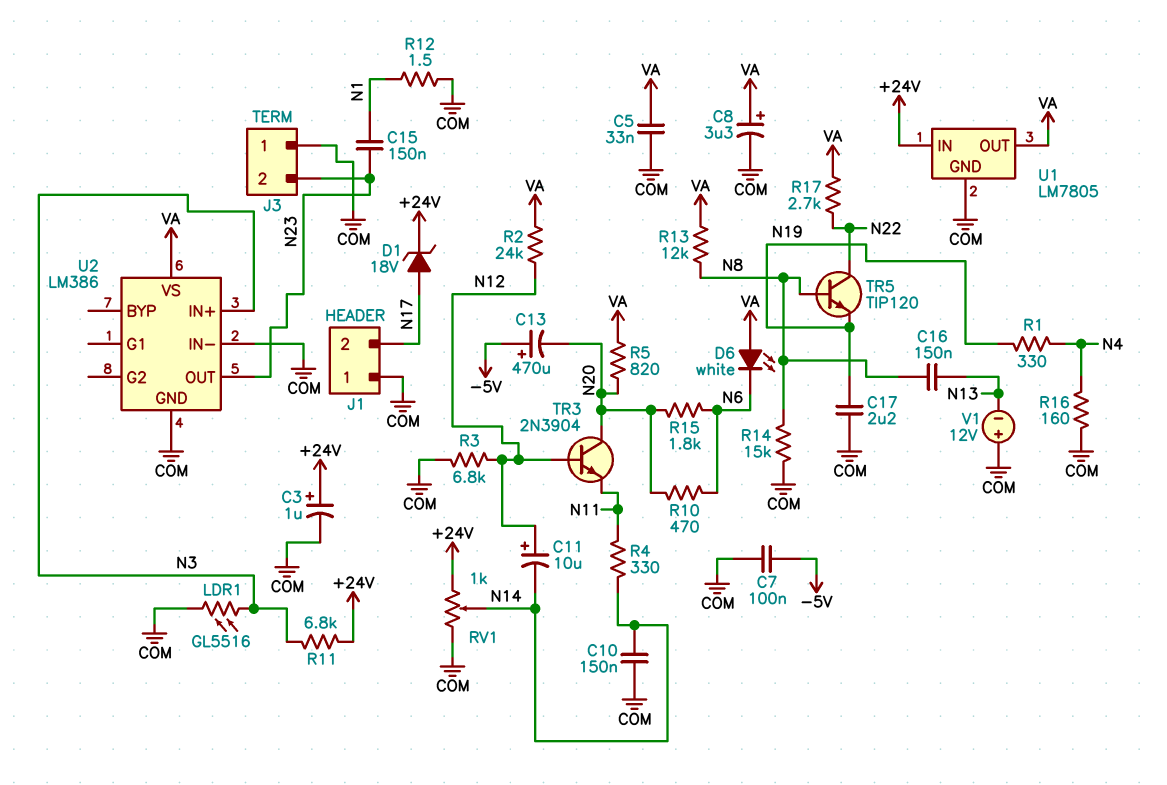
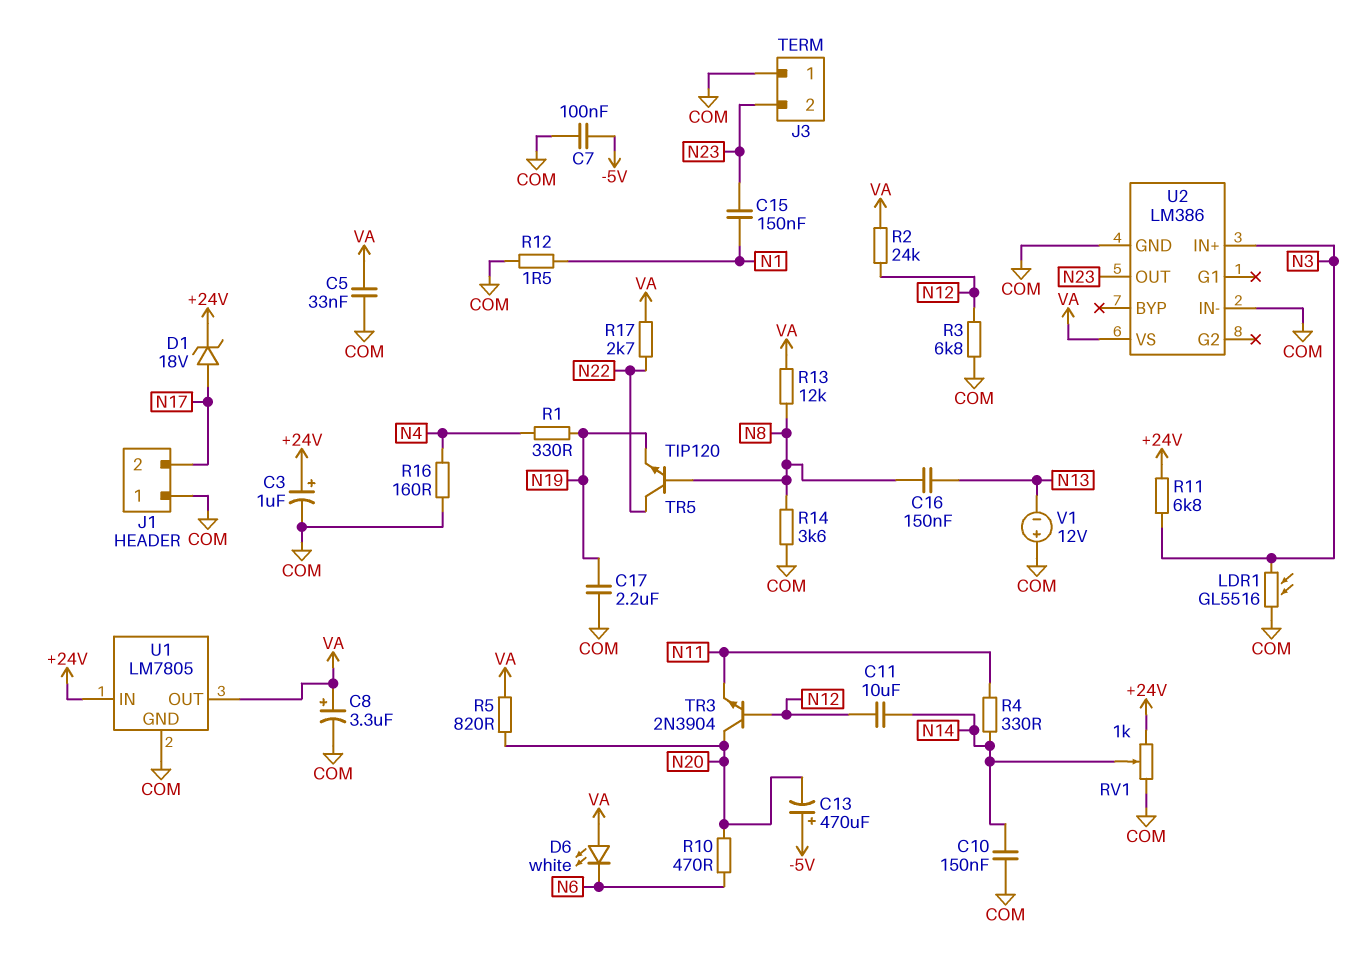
C11: 10uF (plus N12, minus N14) -> 10uF (N12, N14)
R14: 15k (COM, N8) -> 3.6k (COM, N8)
R15: 1.8k (N6, N20) -> none

